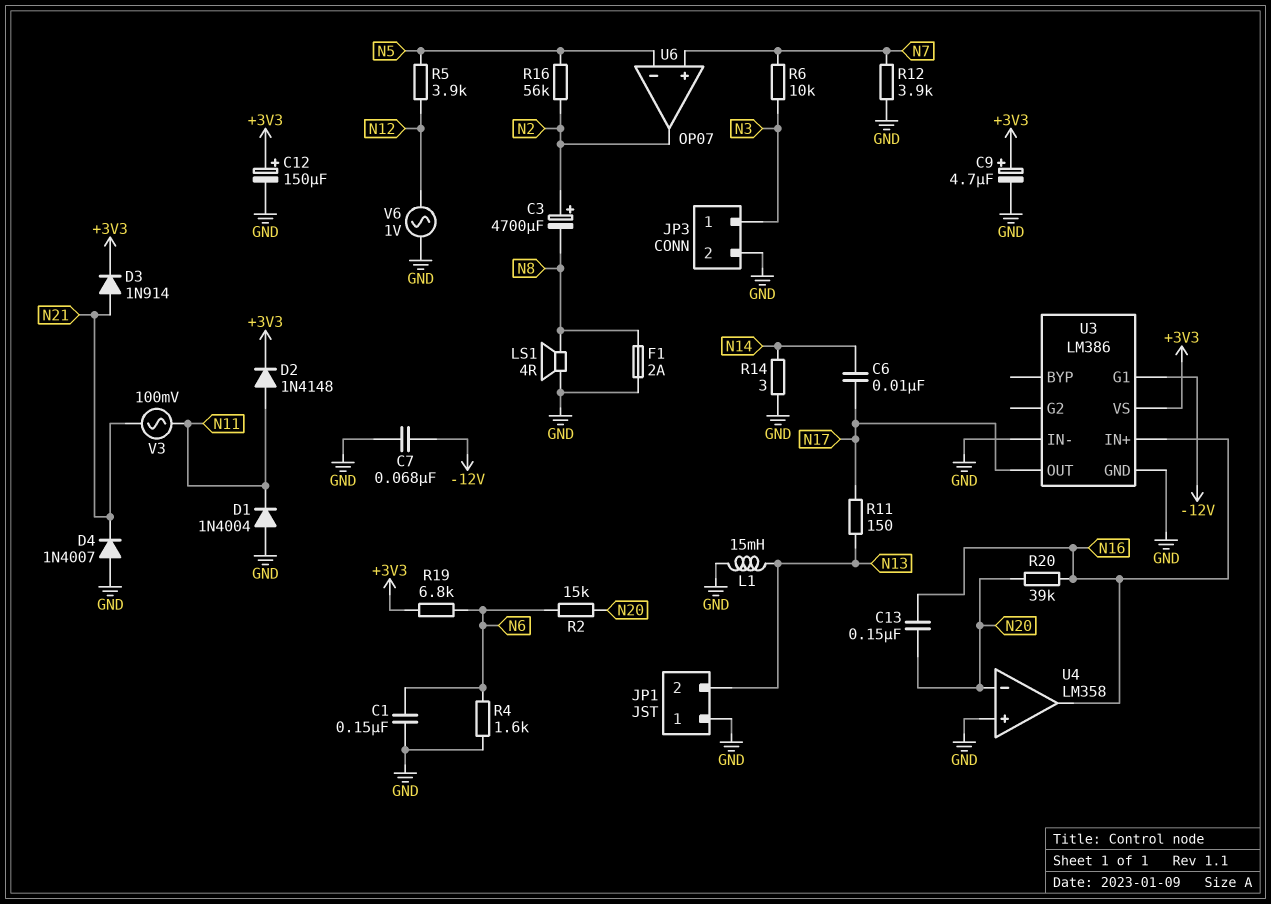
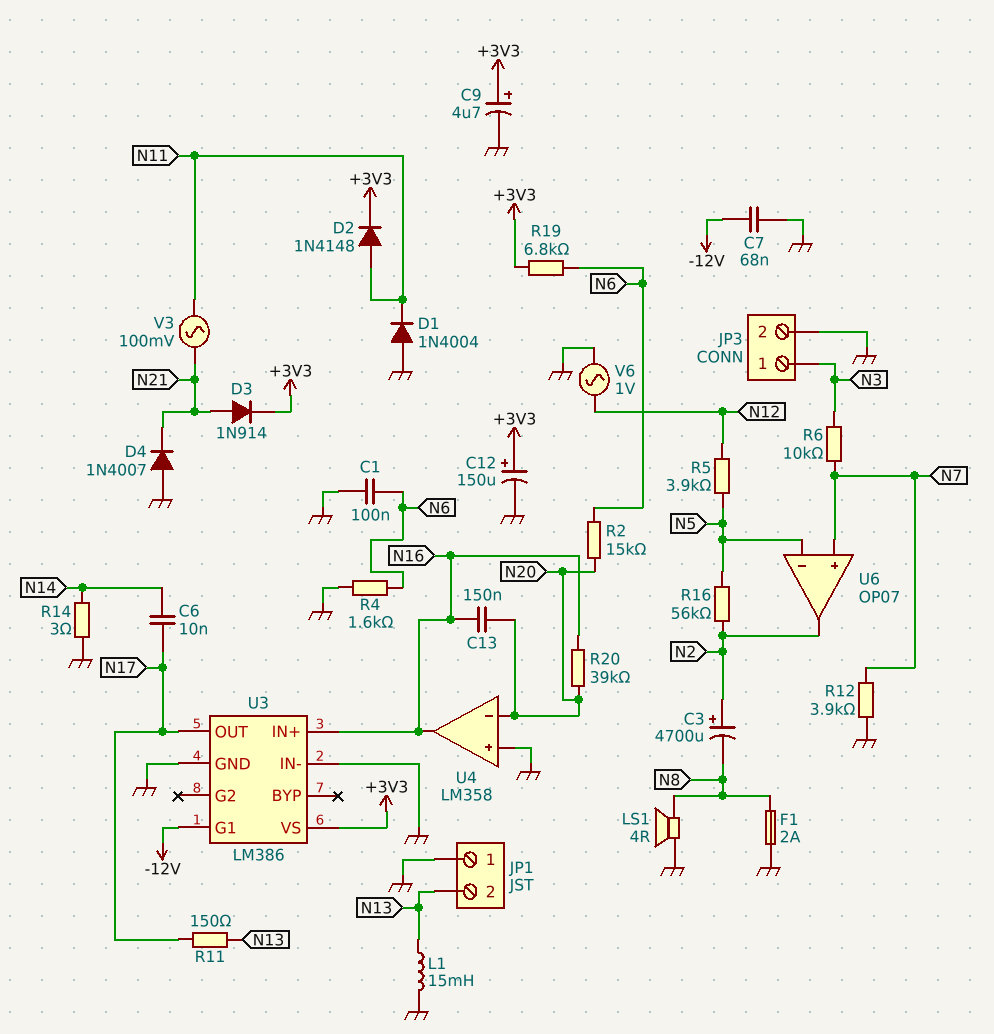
C1: 150nF (GND, N6) -> 100nF (GND, N6)

